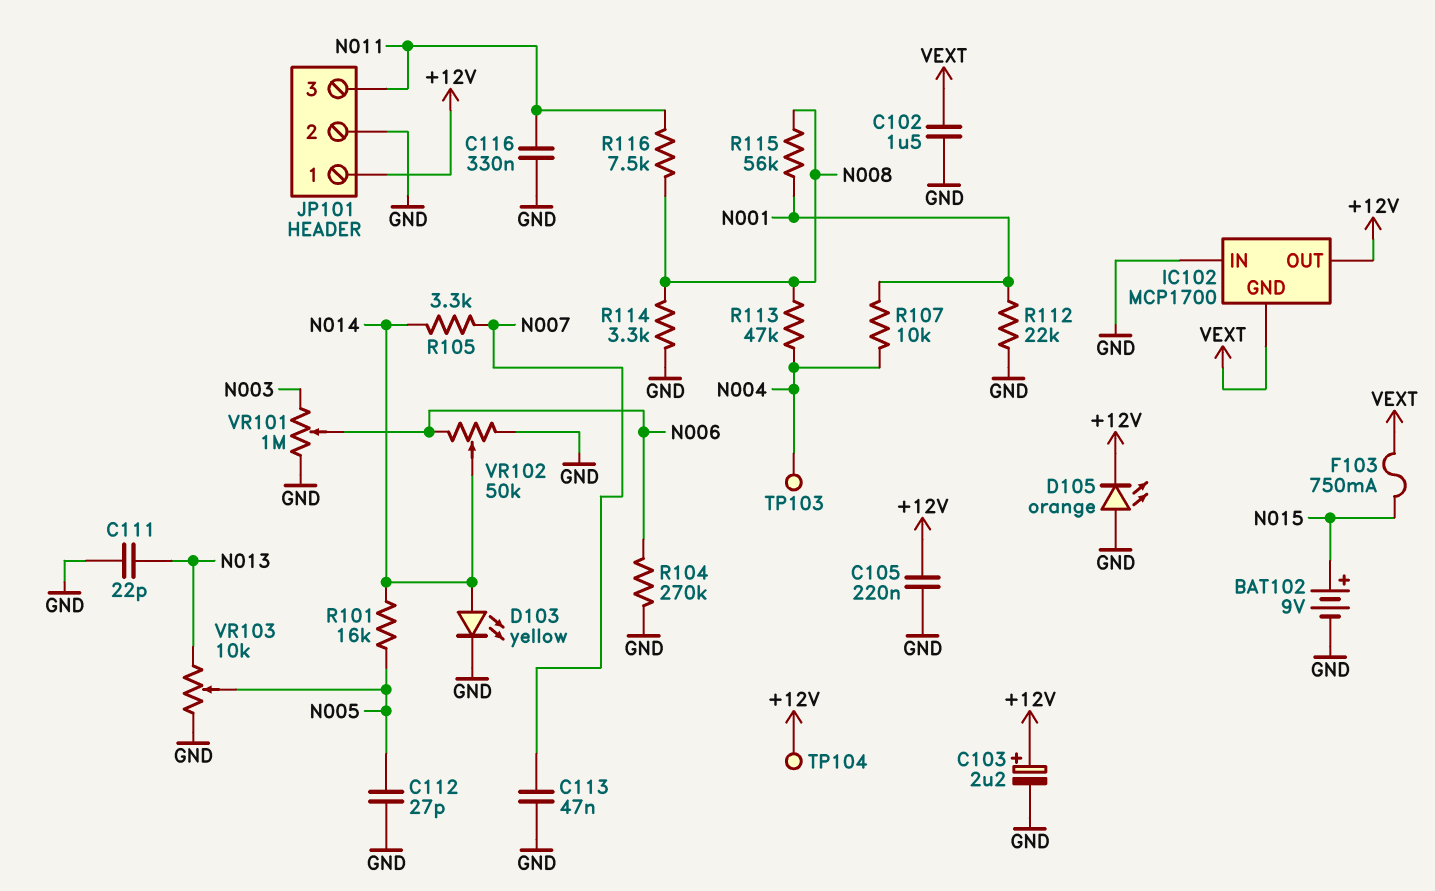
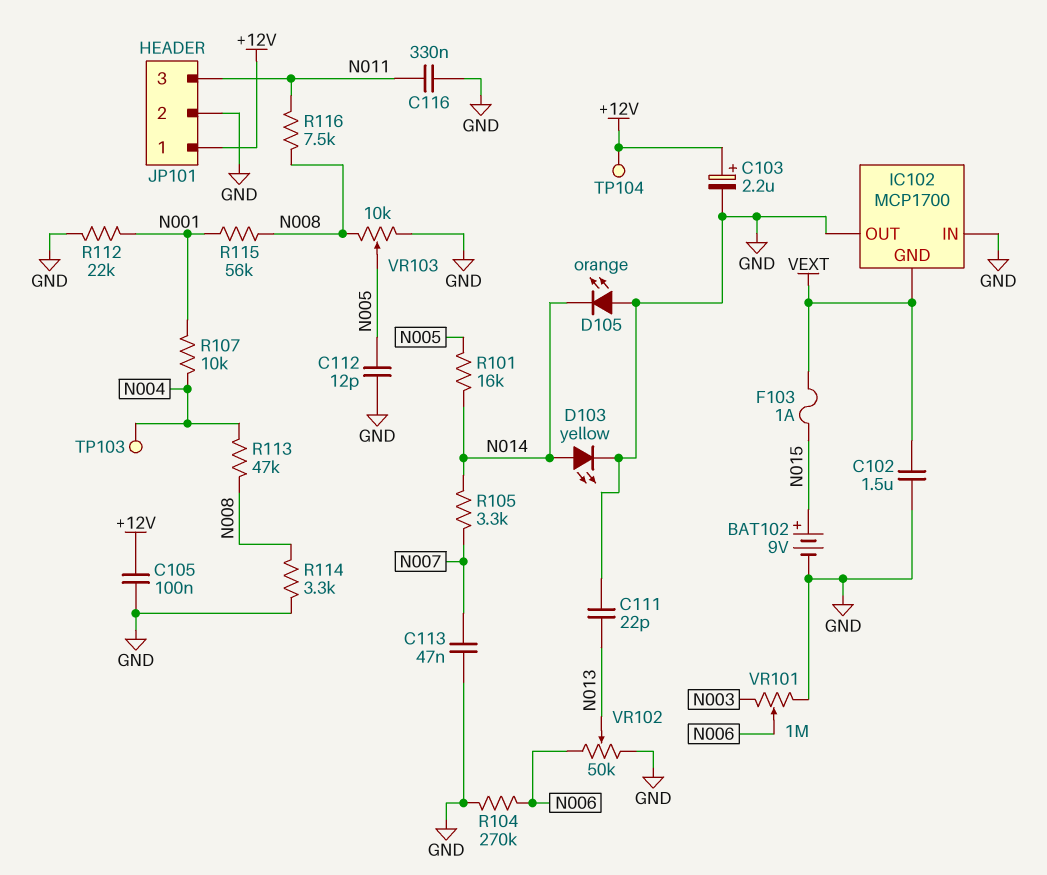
C105: 220nF (+12V, GND) -> 100nF (+12V, GND)
C112: 27pF (GND, N005) -> 12pF (GND, N005)
D105: LED orange (A GND, K +12V) -> LED orange (A GND, K N014)
F103: 750mA (N015, VEXT) -> 1A (N015, VEXT)
IC102 pin OUT: +12V -> GND
VR102: 50k (GND, N006, wiper N014) -> 50k (GND, N006, wiper N013)
VR103: 10k (GND, N013, wiper N005) -> 10k (GND, N008, wiper N005)

